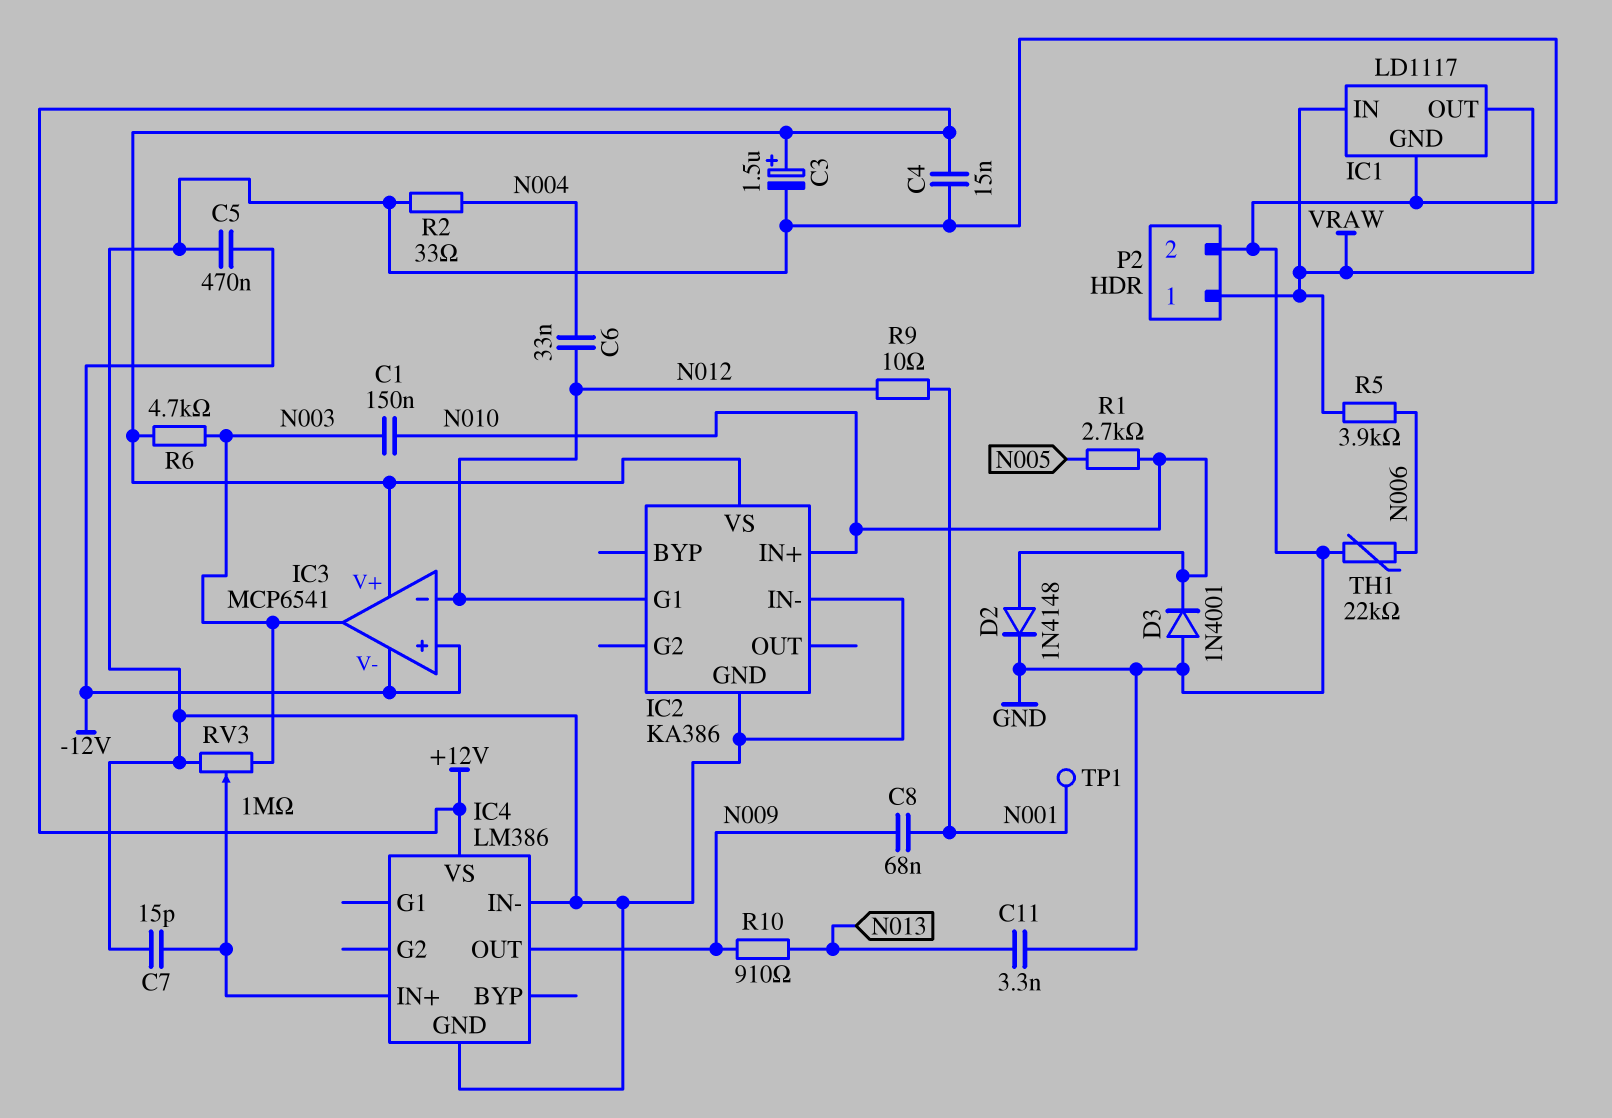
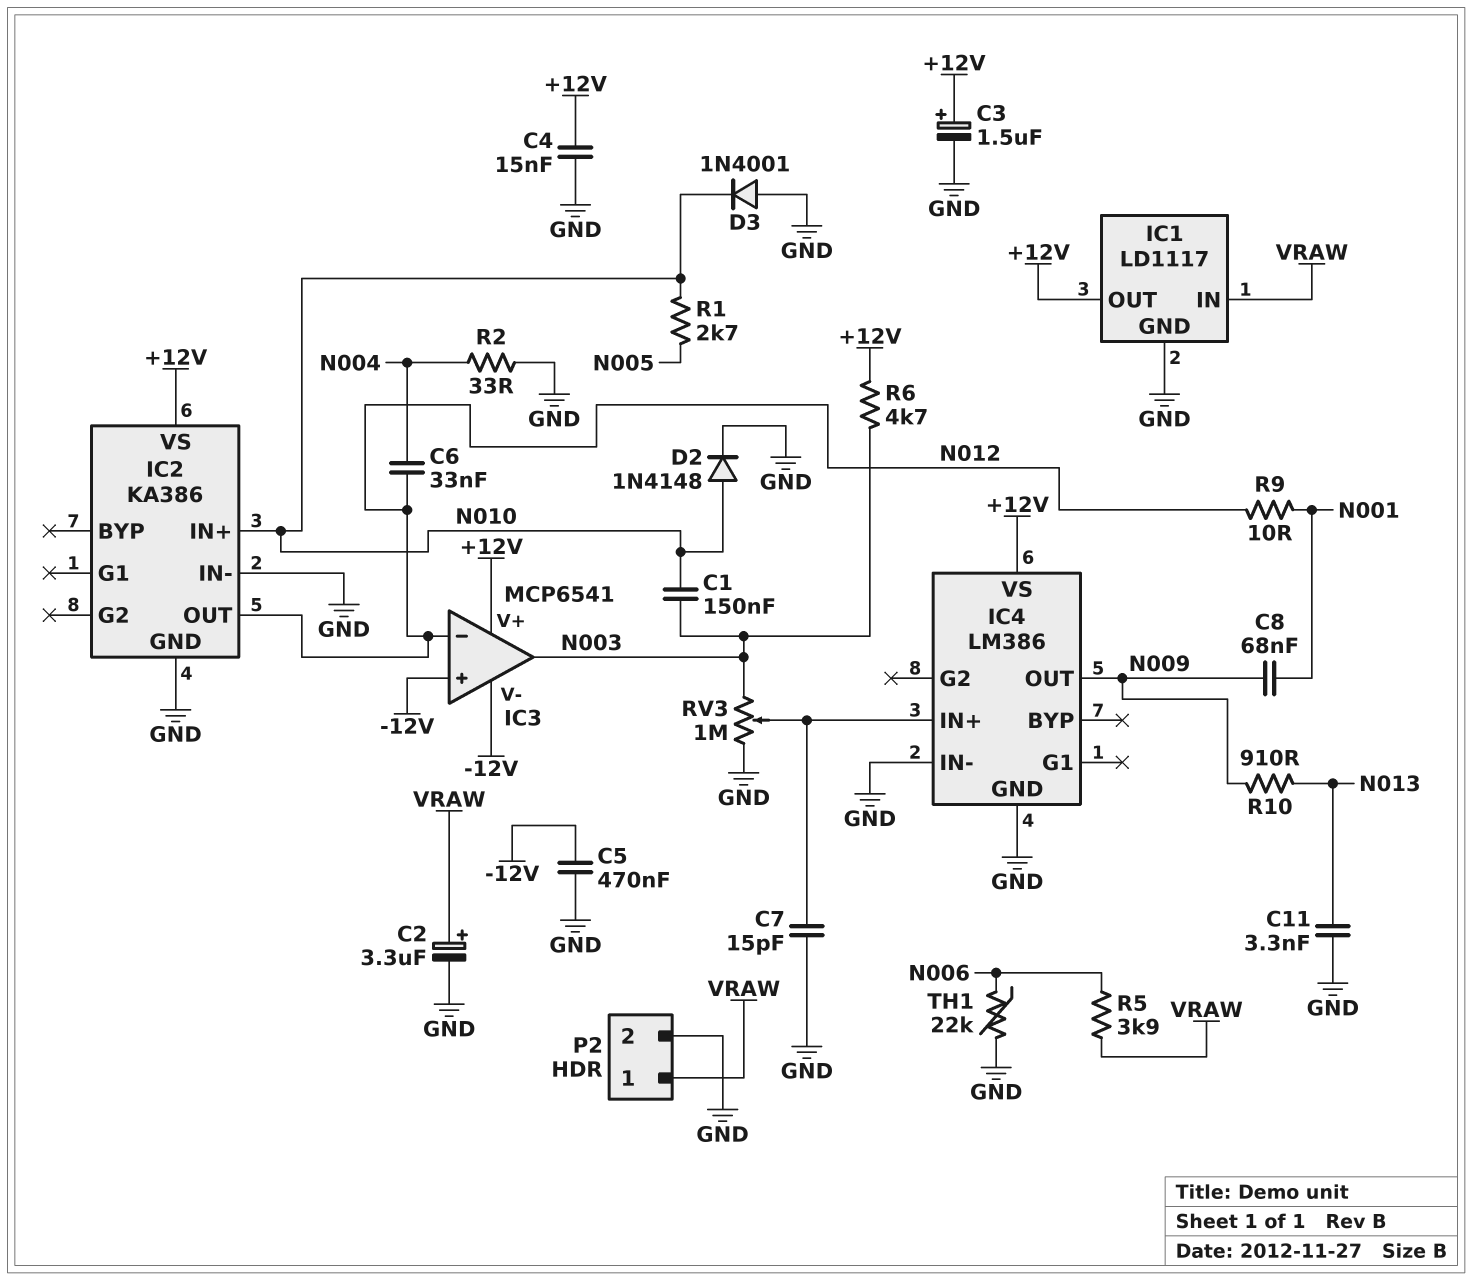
C2: none -> 3.3uF (plus VRAW, minus GND)
IC1 pin OUT: VRAW -> +12V
IC2 pin G1: N012 -> none
IC2 pin OUT: none -> N012
TP1: test point (N001) -> none

